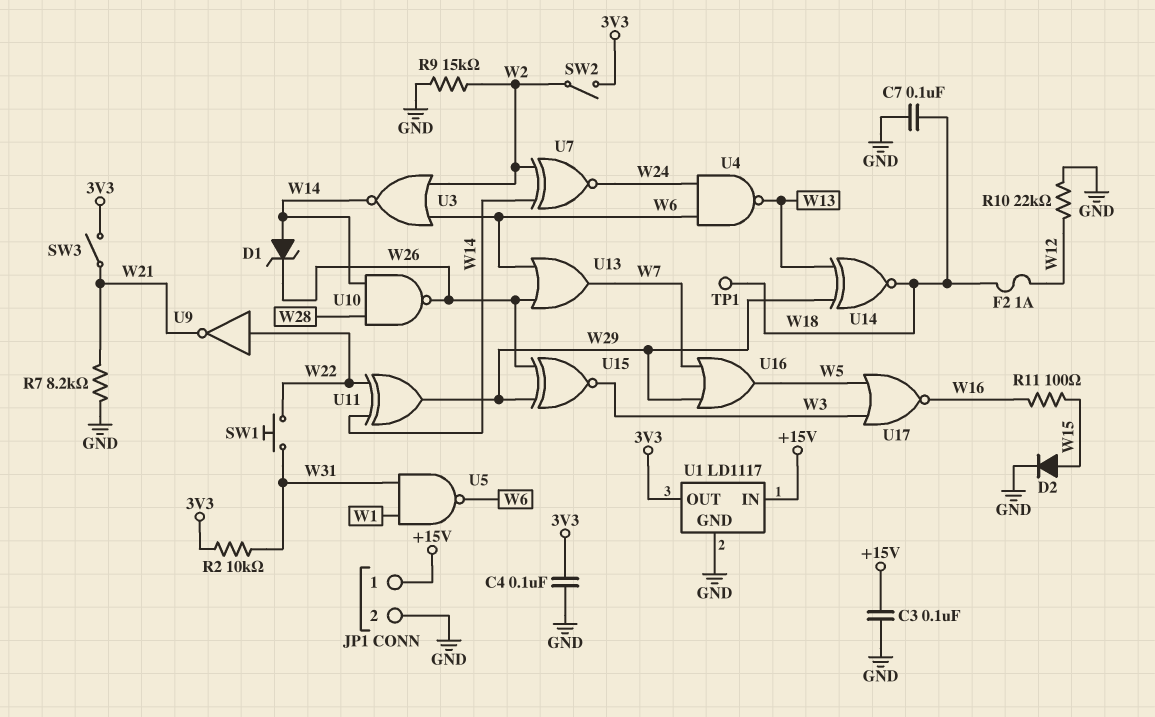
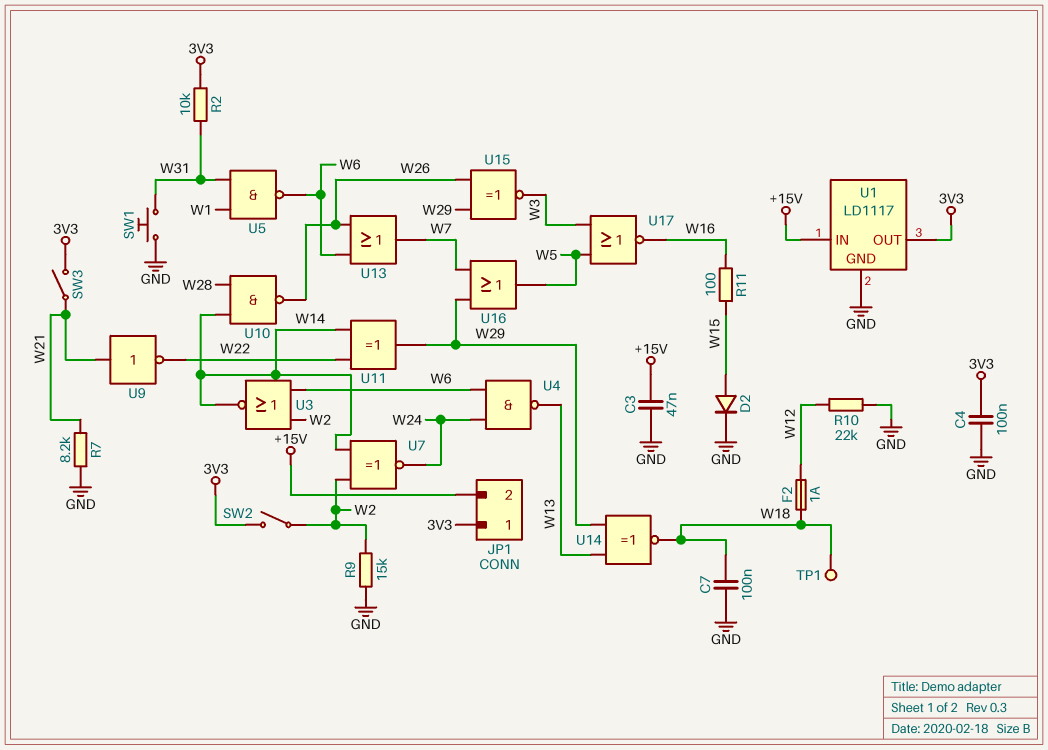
C3: 100nF (+15V, GND) -> 47nF (+15V, GND)
D1: zener (A W14, K W26) -> none
JP1 pin 1: +15V -> 3V3
JP1 pin 2: GND -> +15V
SW1: button (W22, W31) -> button (GND, W31)
U9: NOT (in W22, out W21) -> NOT (in W21, out W22)

